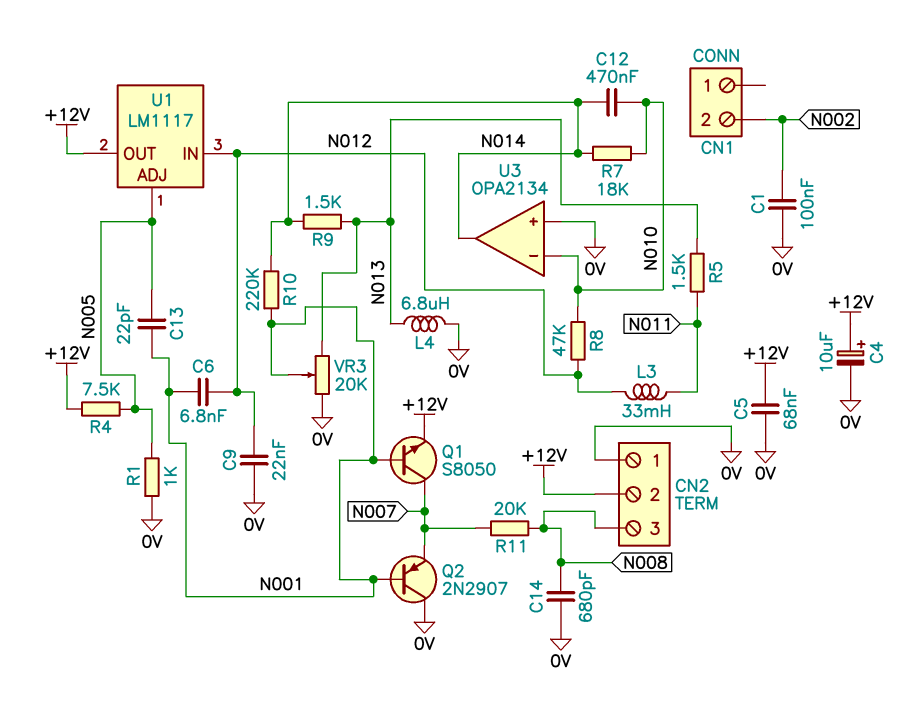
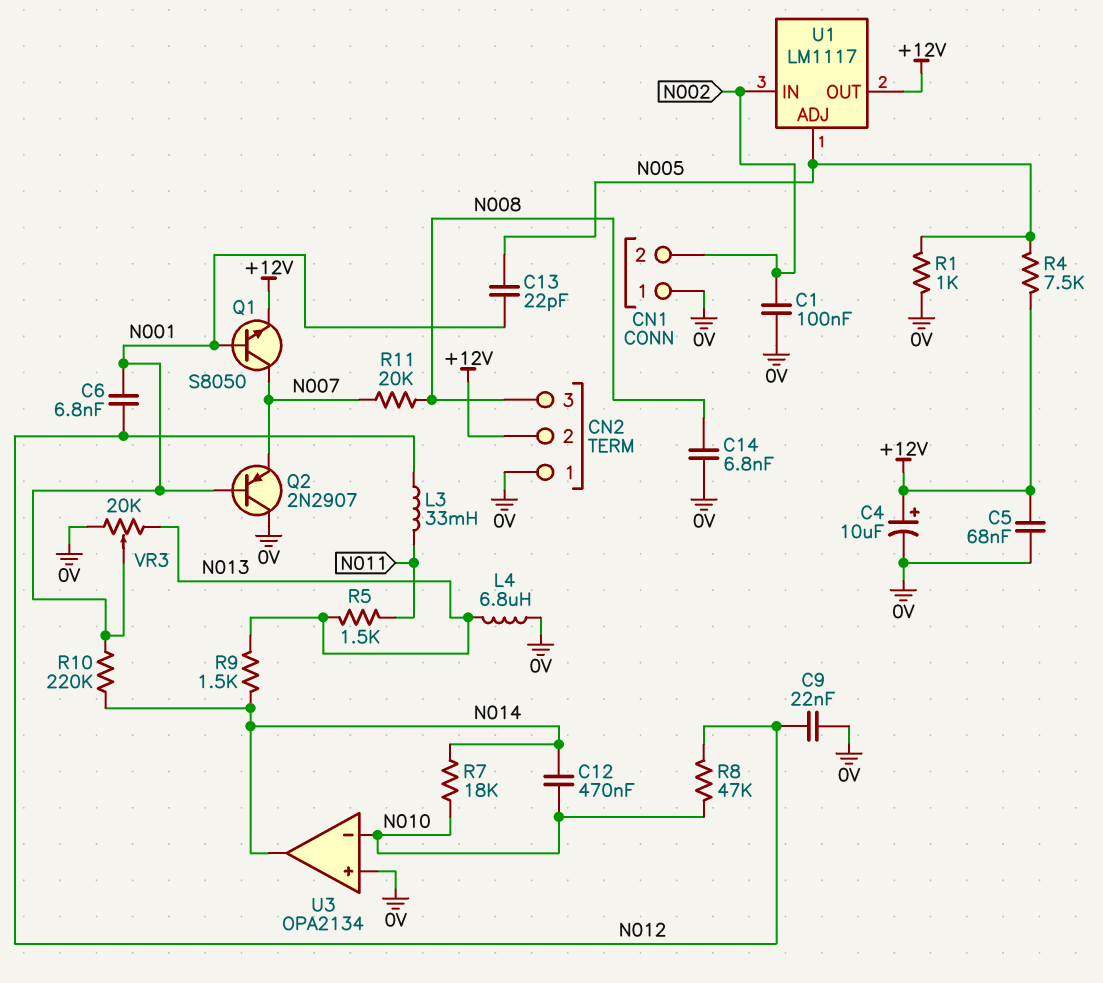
C14: 680pF (0V, N008) -> 6.8nF (0V, N008)
CN1 pin 1: none -> 0V
U1 pin IN: N012 -> N002

